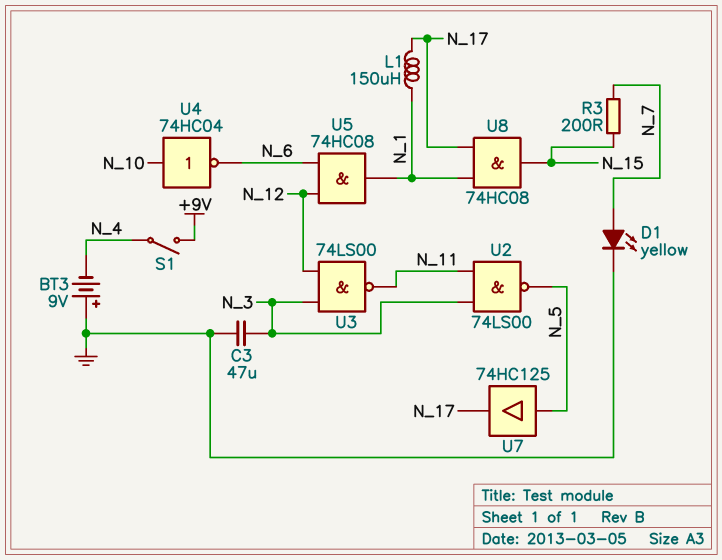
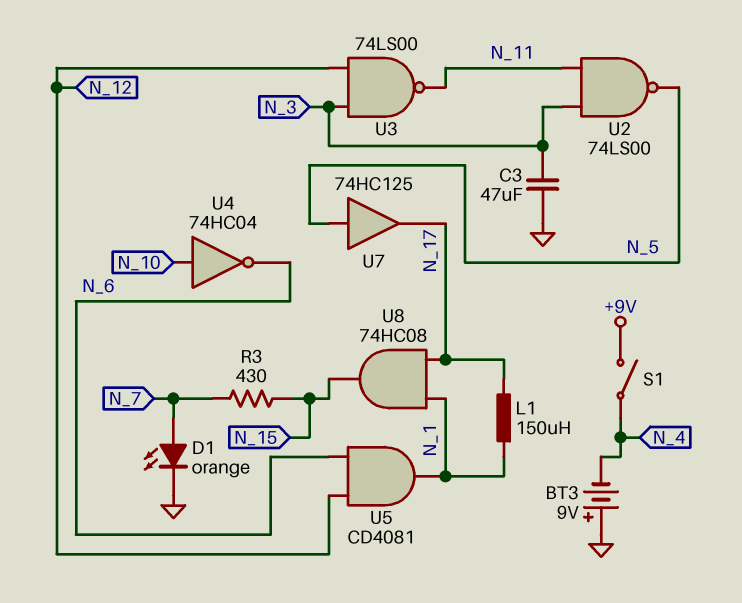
D1: LED yellow (A N_7, K GND) -> LED orange (A N_7, K GND)
R3: 200 (N_7, N_15) -> 430 (N_7, N_15)
U5: AND 74HC08 (in N_6, in N_12, out N_1) -> AND CD4081 (in N_6, in N_12, out N_1)

